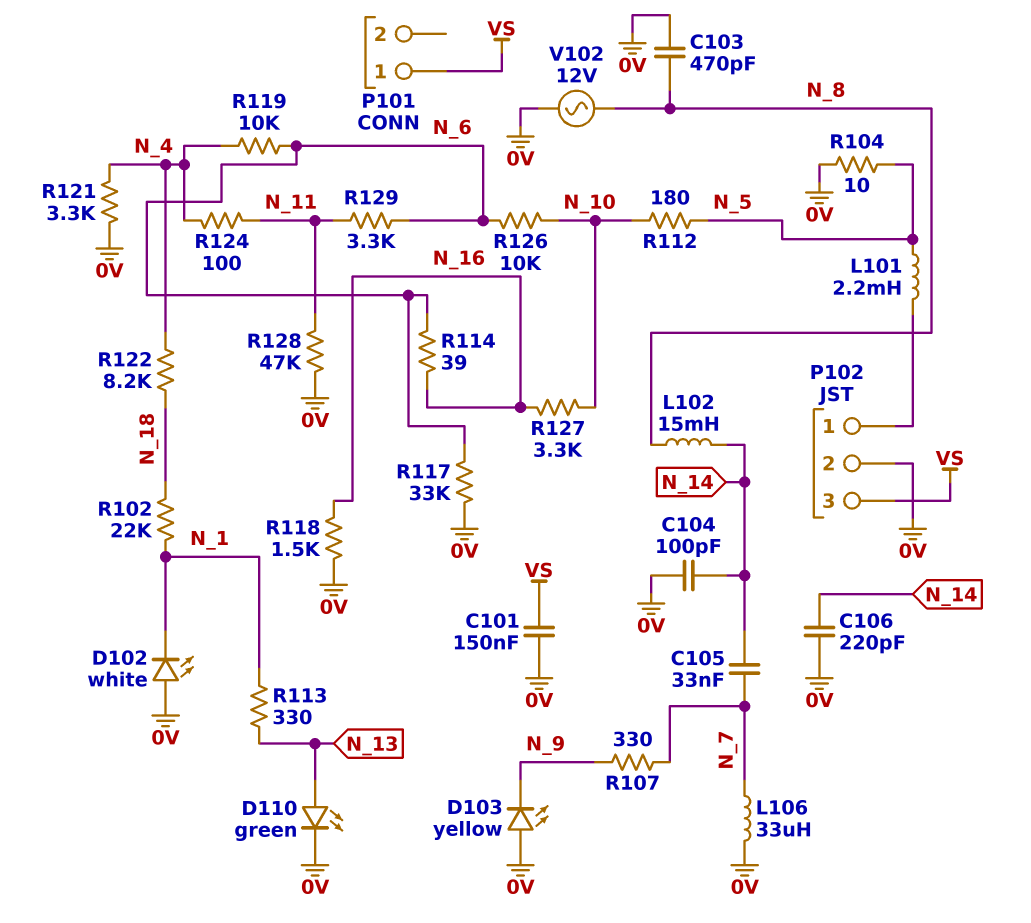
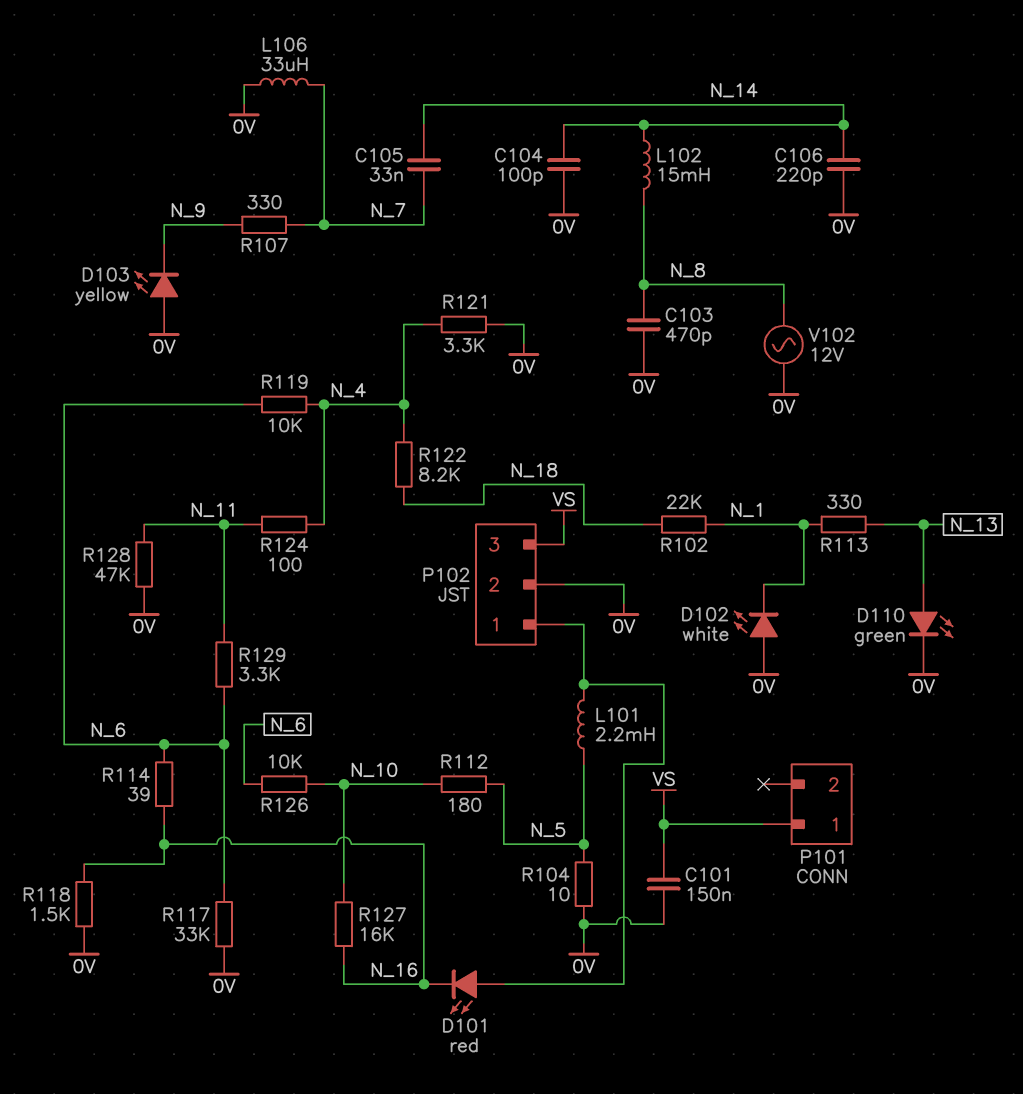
D101: none -> LED red (A P102/1, K N_16)
R127: 3.3k (N_10, N_16) -> 16k (N_10, N_16)

